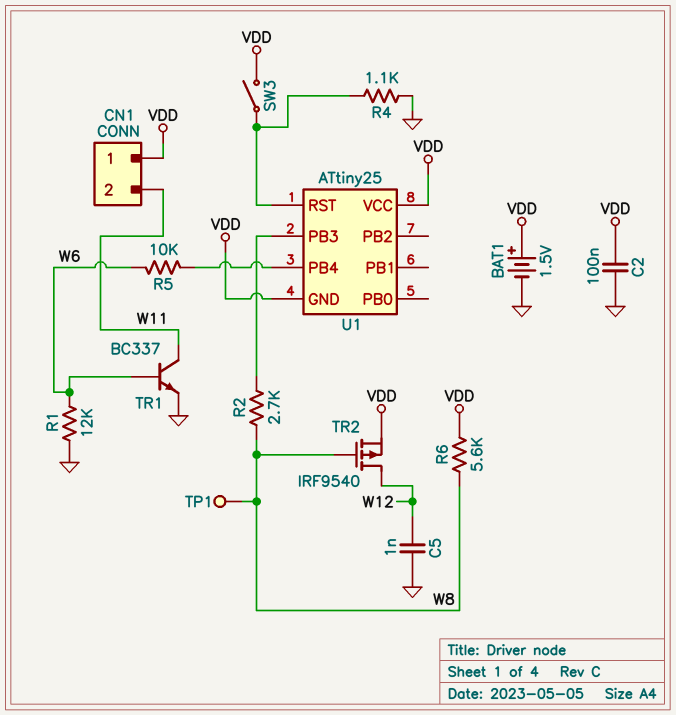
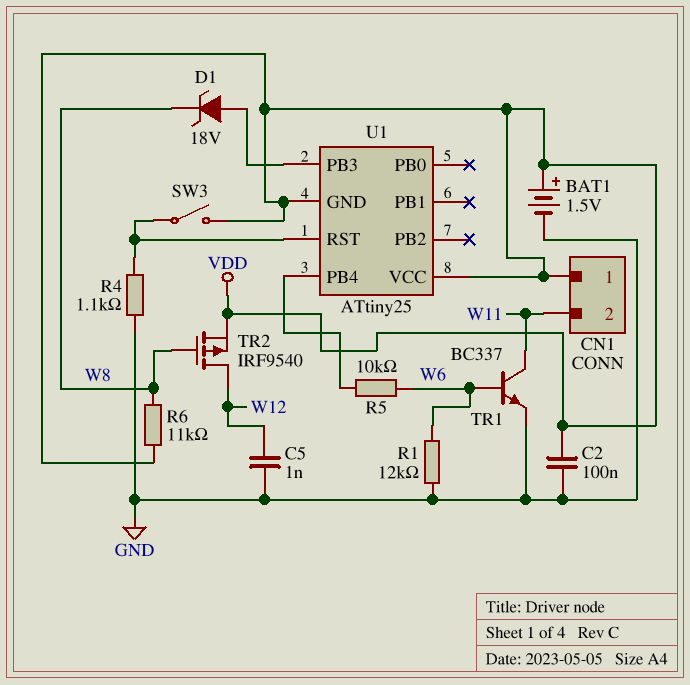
D1: none -> zener 18V (A U1/PB3, K W8)
R2: 2.7k (U1/PB3, W8) -> none
R6: 5.6k (VDD, W8) -> 11k (VDD, W8)
TP1: test point (W8) -> none

